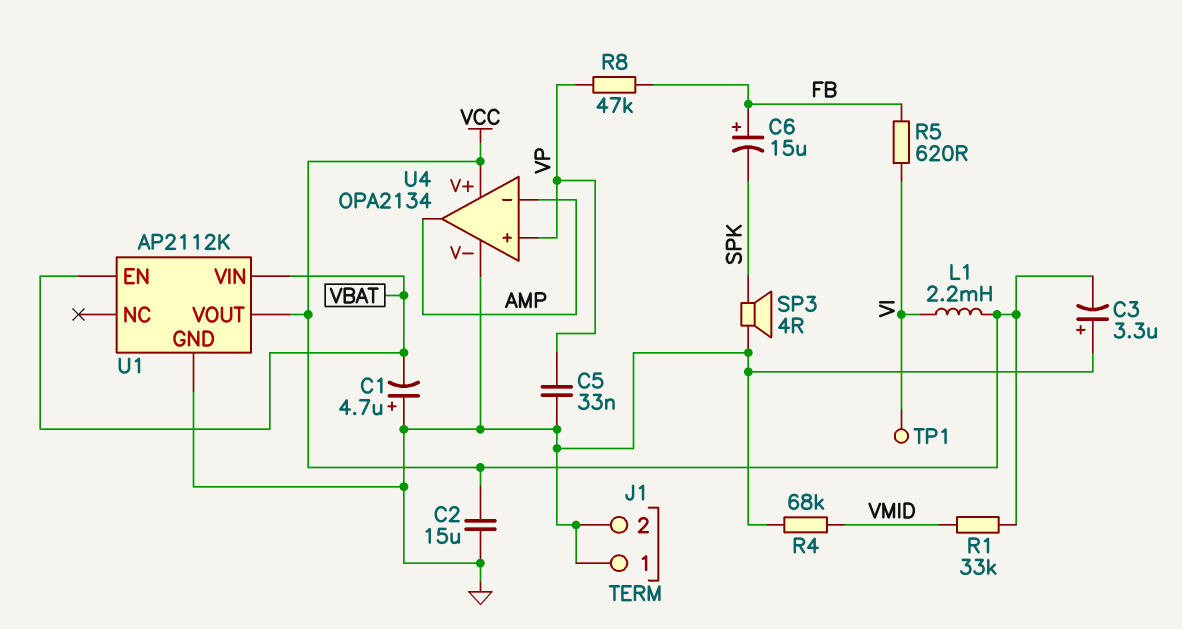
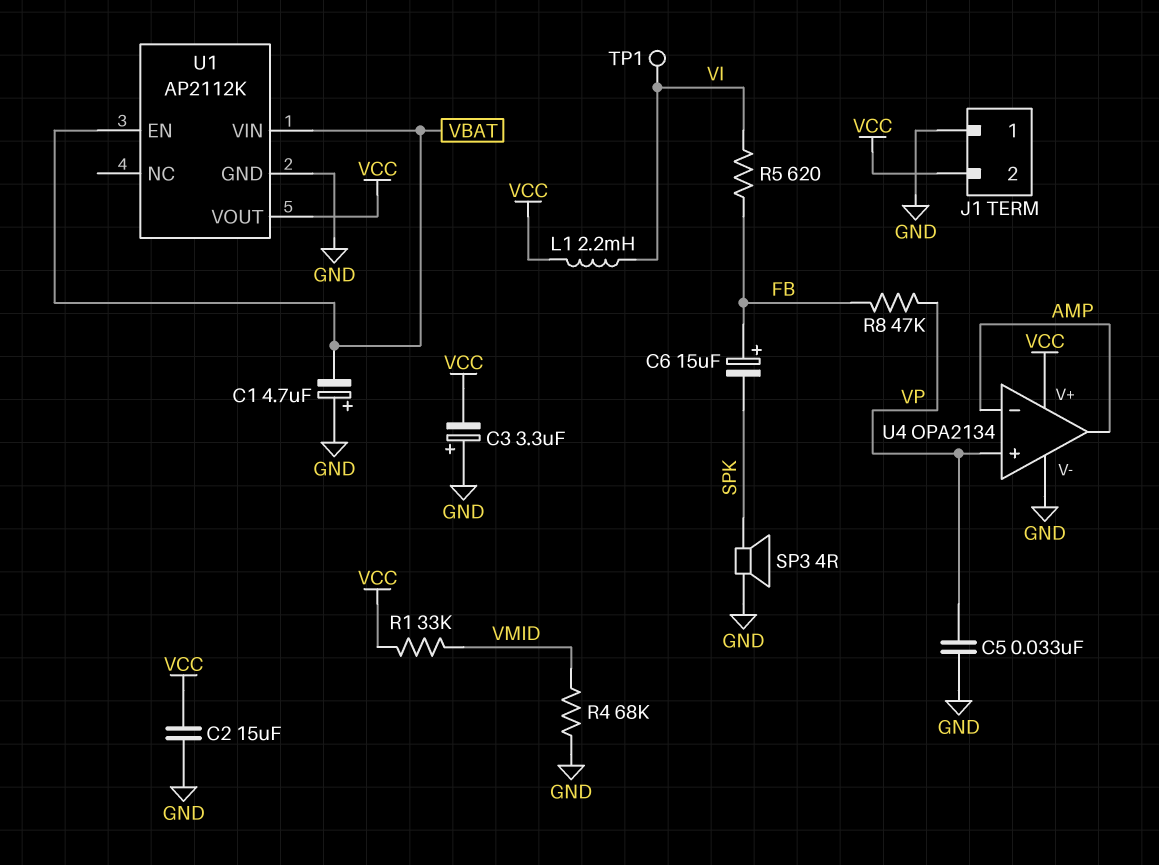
J1 pin 2: GND -> VCC

